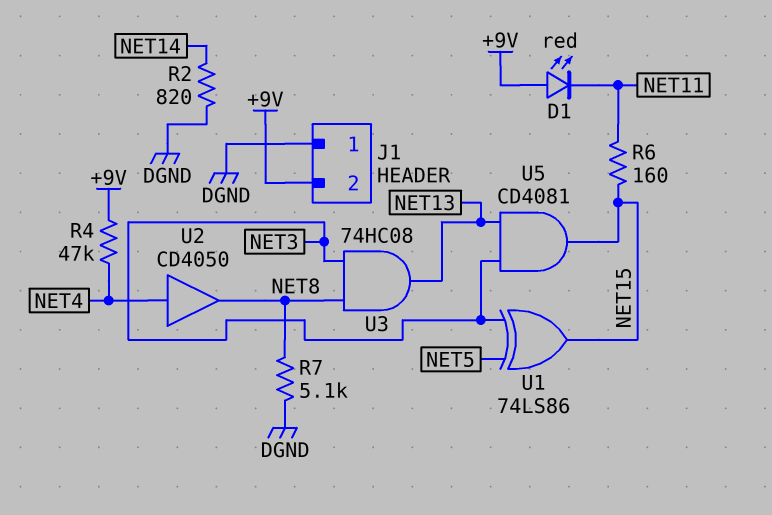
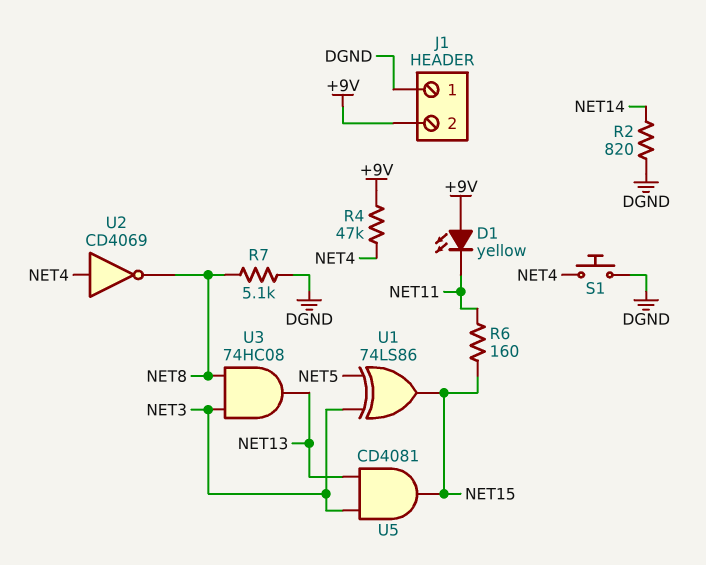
D1: LED red (A +9V, K NET11) -> LED yellow (A +9V, K NET11)
S1: none -> button (DGND, NET4)
U2: buffer CD4050 (in NET4, out NET8) -> NOT CD4069 (in NET4, out NET8)

